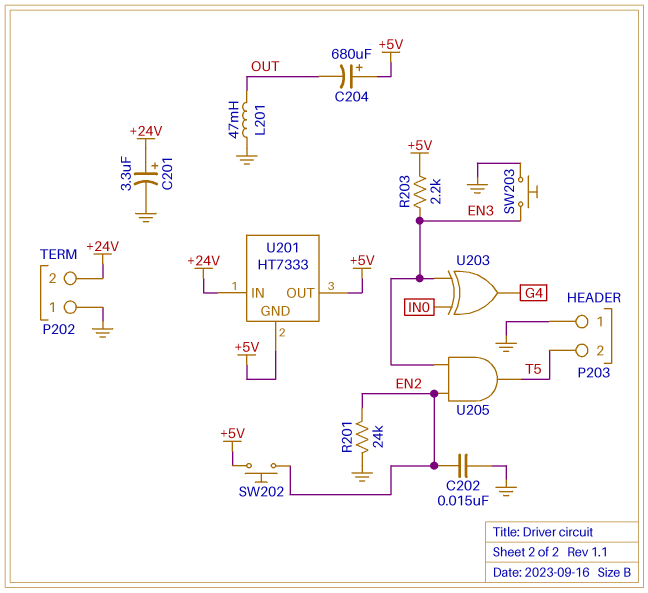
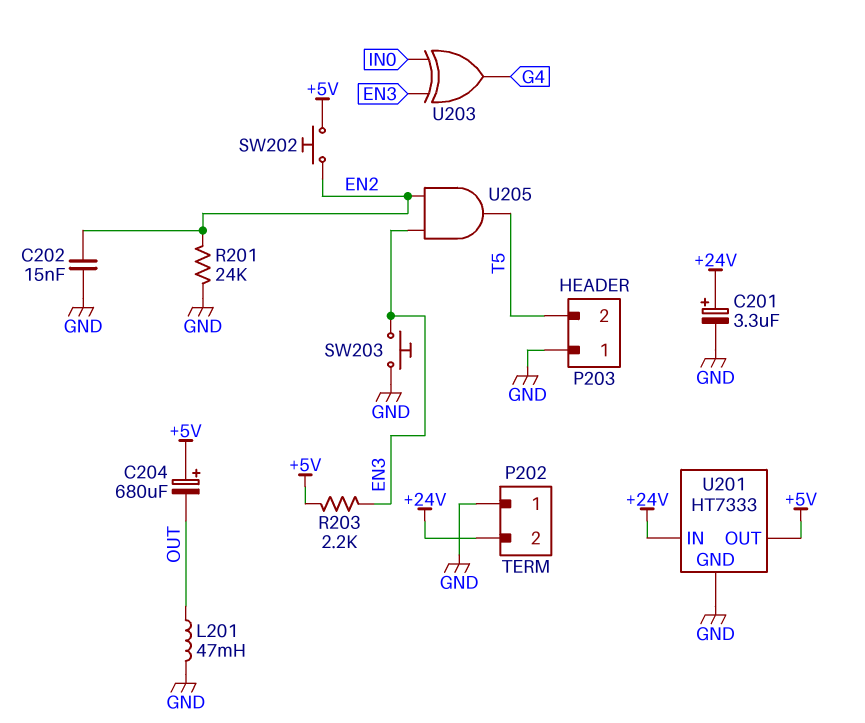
U201 pin GND: +5V -> GND

